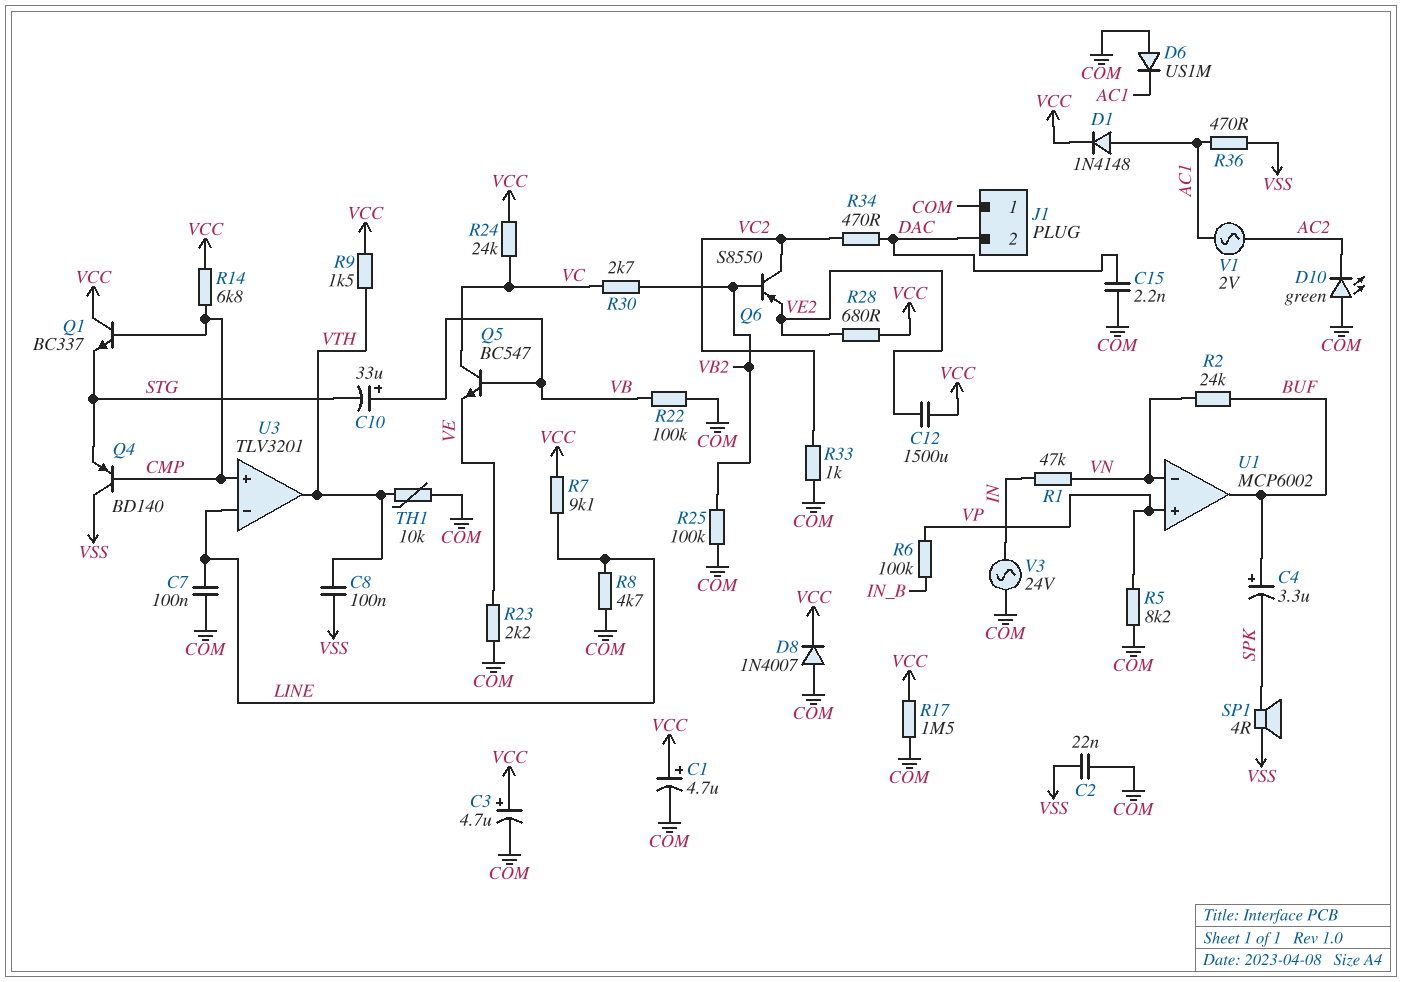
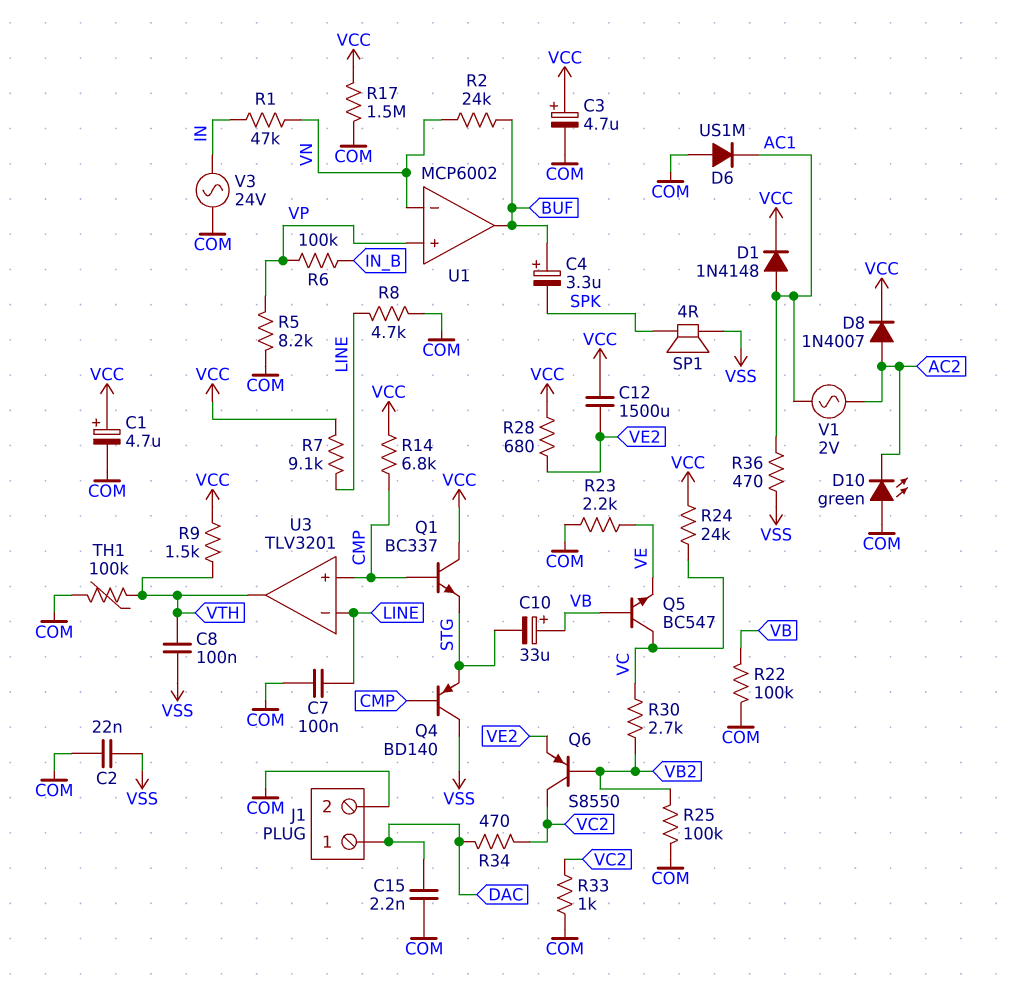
D8: diode 1N4007 (A COM, K VCC) -> diode 1N4007 (A AC2, K VCC)
J1 pin 1: COM -> DAC
J1 pin 2: DAC -> COM
TH1: 10k (COM, VTH) -> 100k (COM, VTH)

